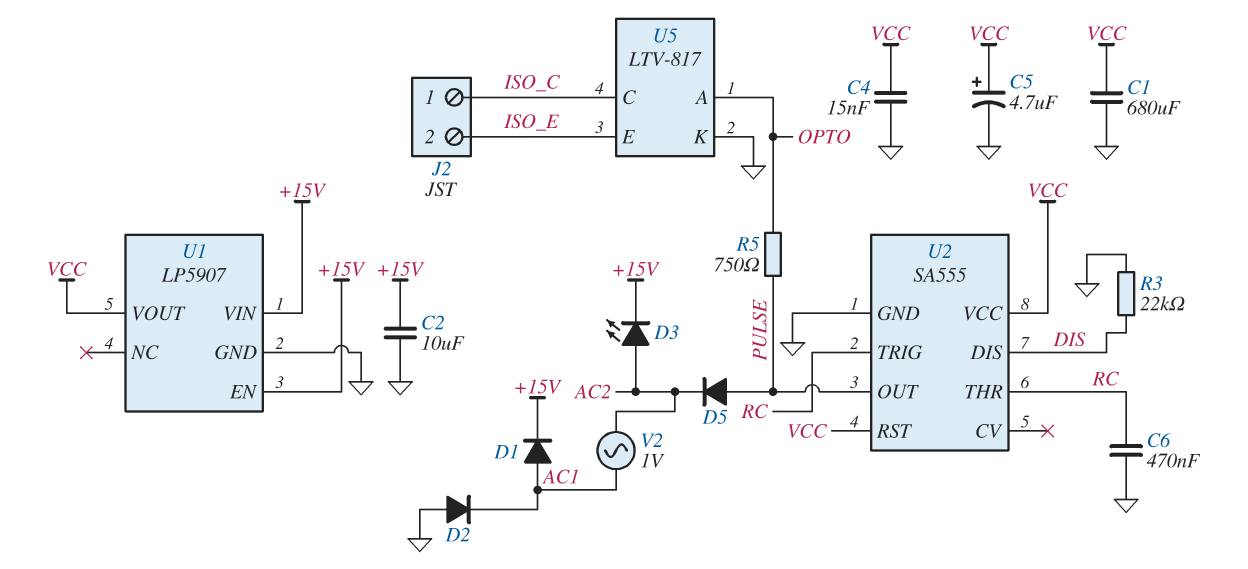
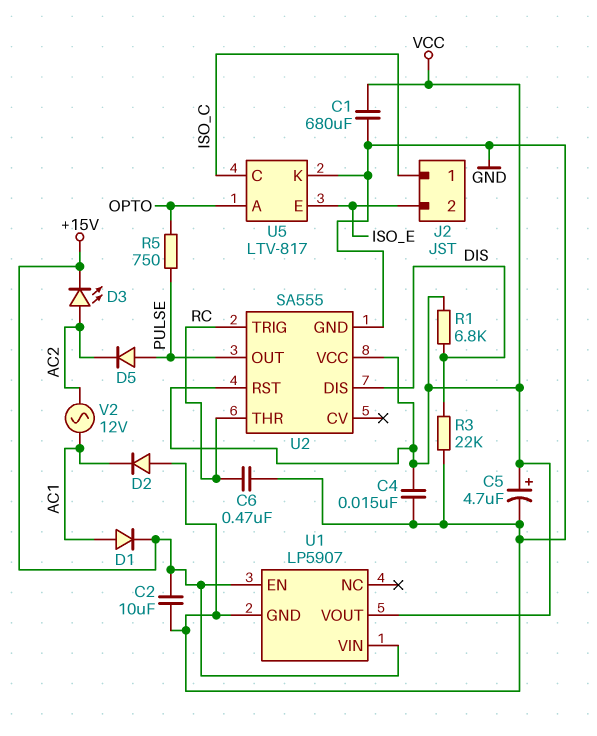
R1: none -> 6.8k (DIS, VCC)
V2: AC 1V (AC1, AC2) -> AC 12V (AC1, AC2)

